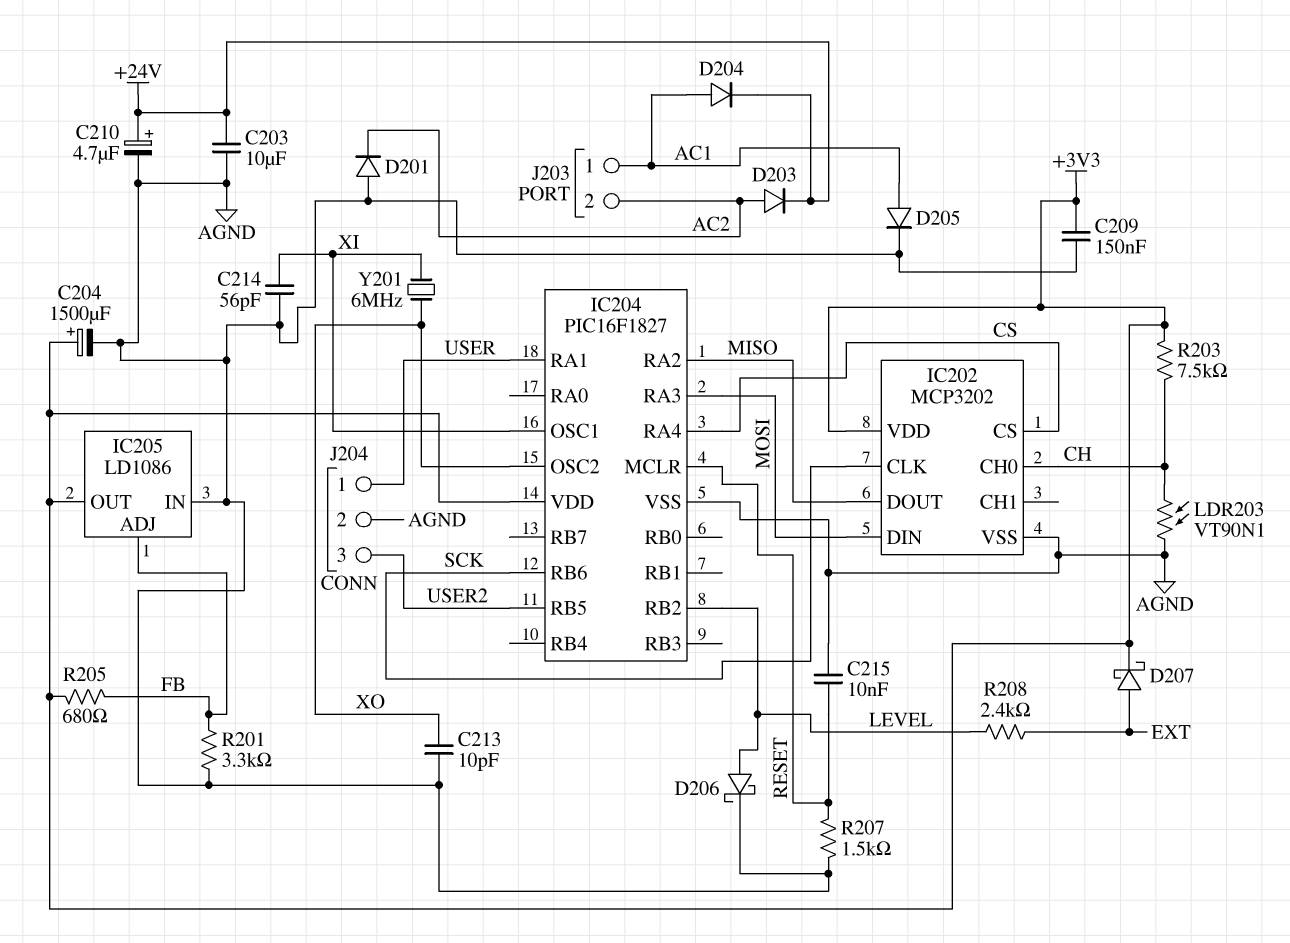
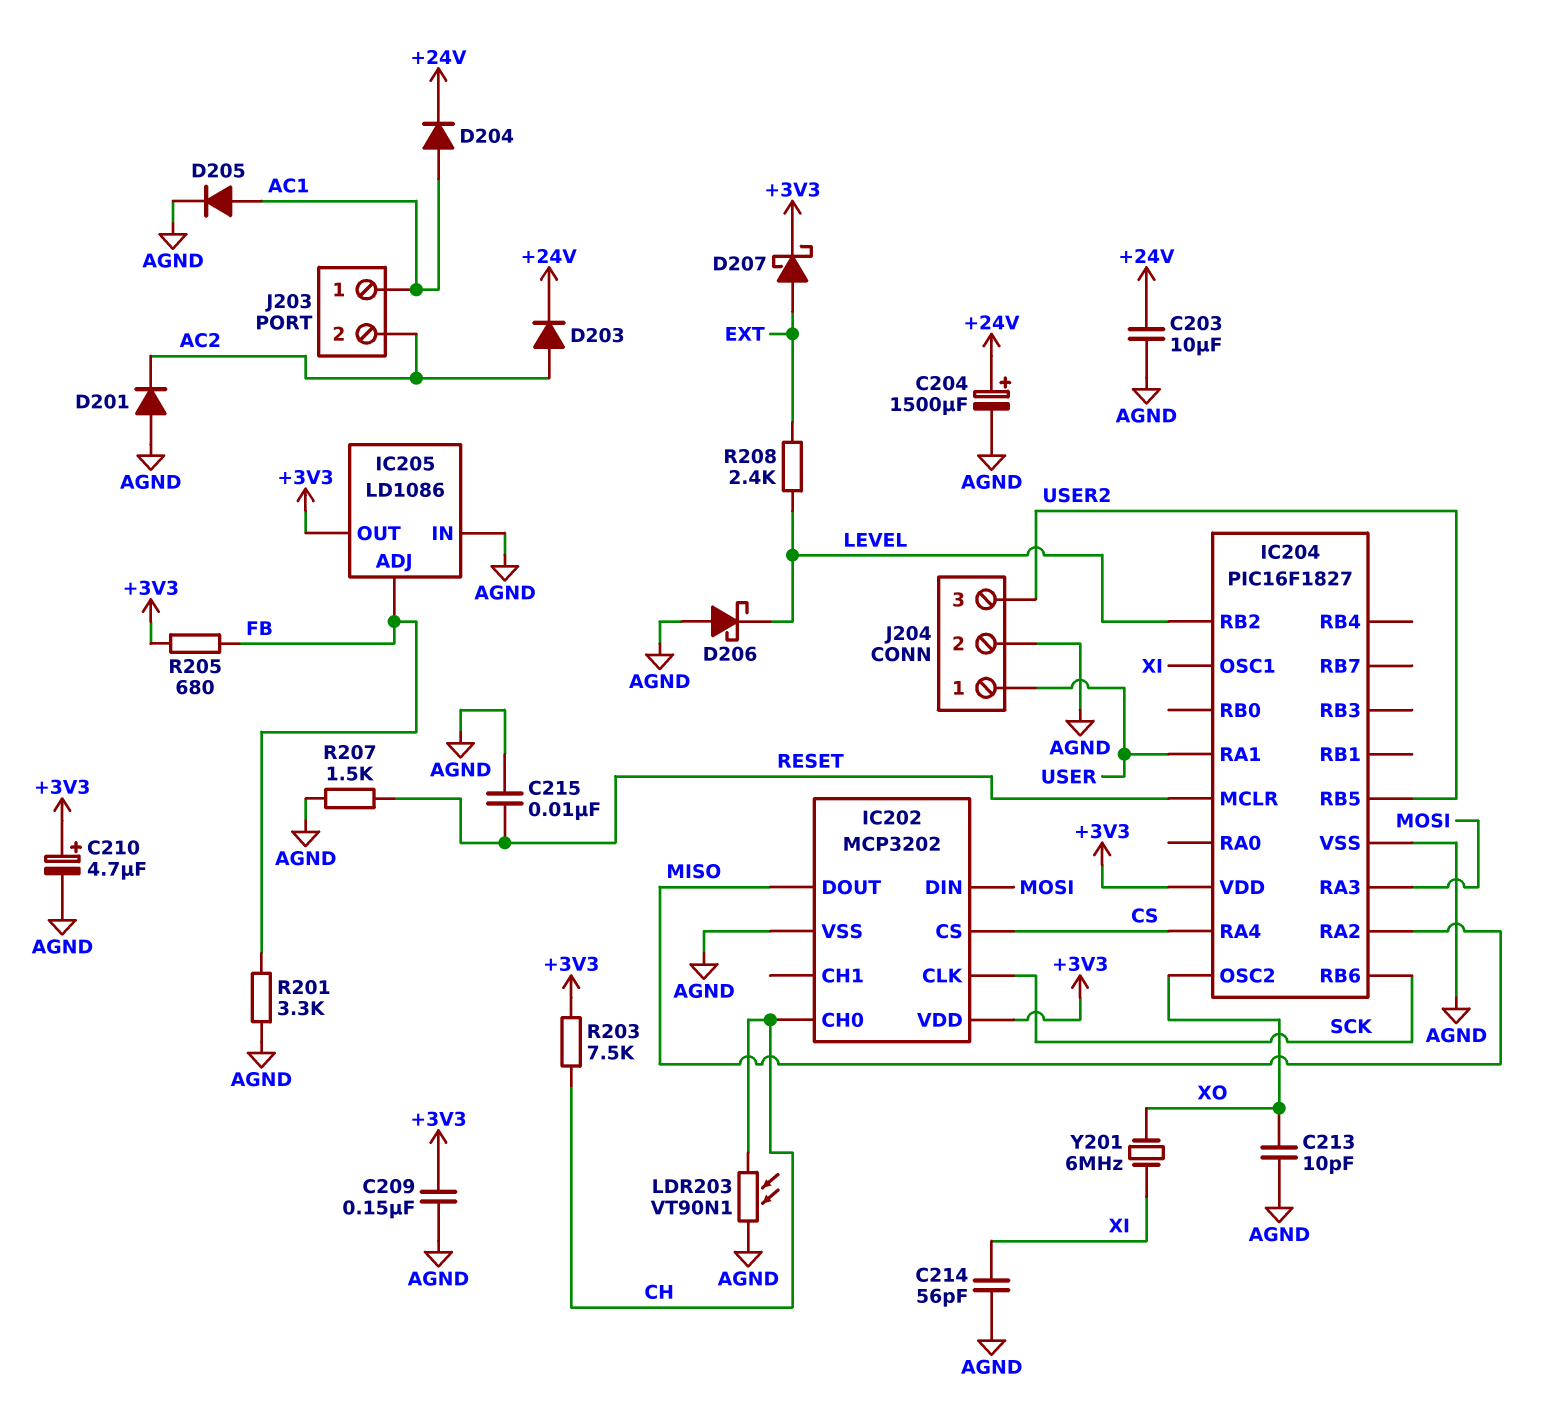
C204: 1500uF (plus +3V3, minus AGND) -> 1500uF (plus +24V, minus AGND)
C210: 4.7uF (plus +24V, minus AGND) -> 4.7uF (plus +3V3, minus AGND)
D206: schottky (A LEVEL, K AGND) -> schottky (A AGND, K LEVEL)

